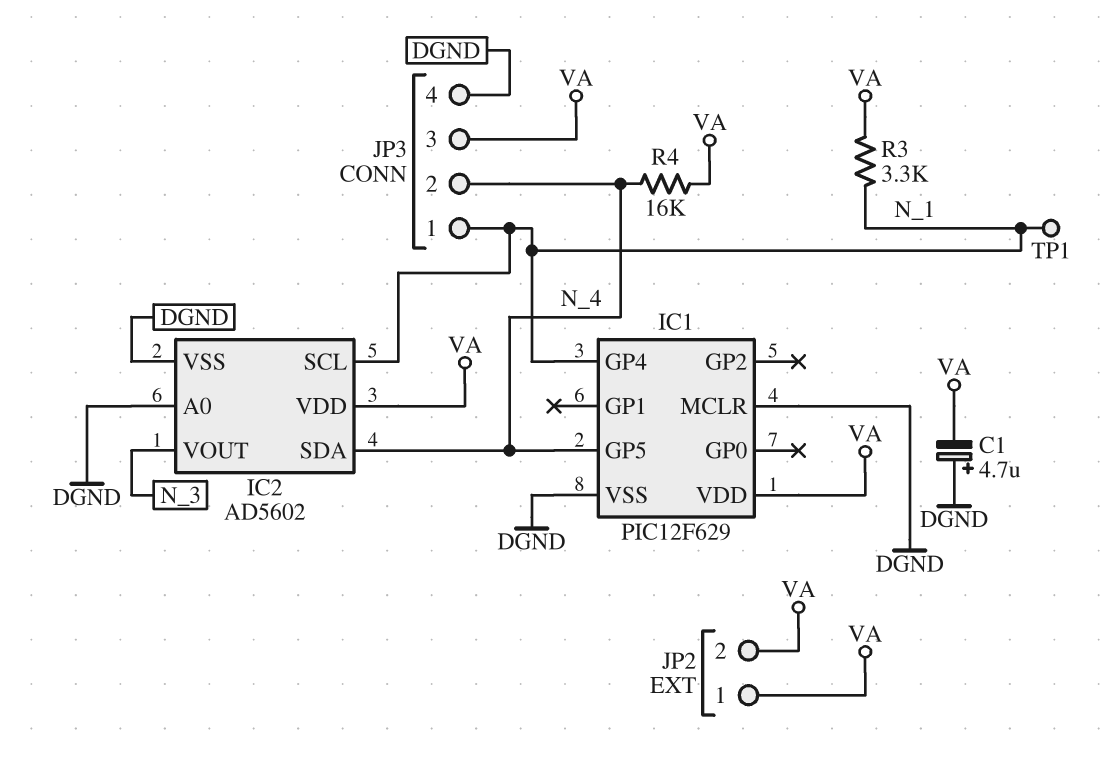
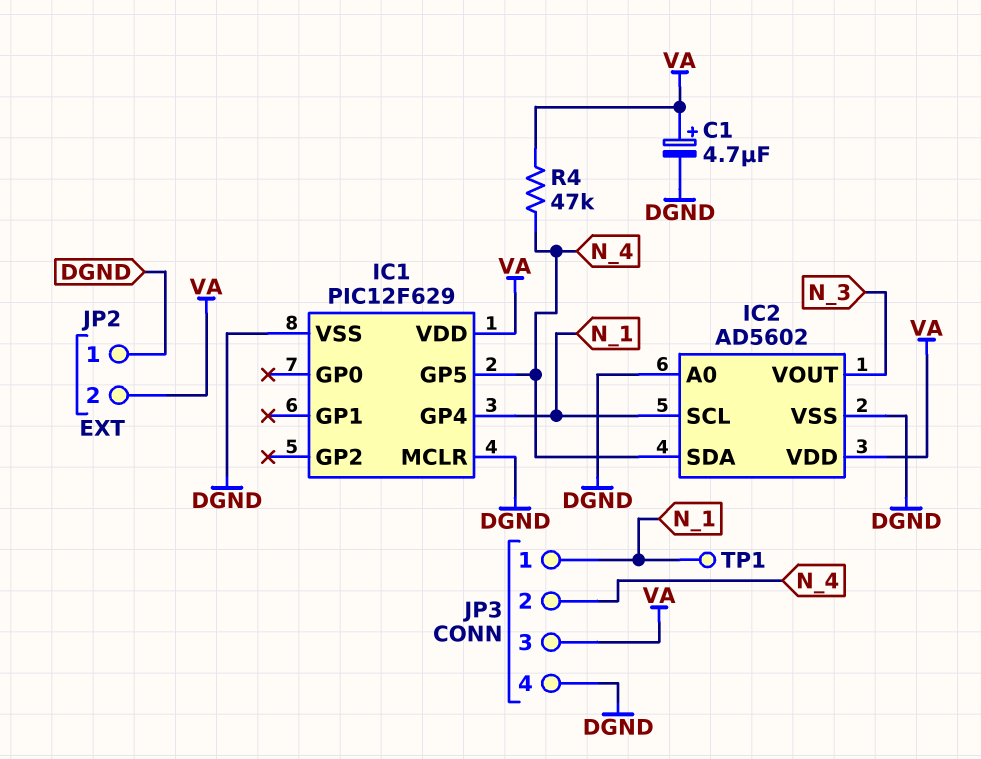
C1: 4.7uF (plus DGND, minus VA) -> 4.7uF (plus VA, minus DGND)
JP2 pin 1: VA -> DGND
R3: 3.3k (N_1, VA) -> none
R4: 16k (N_4, VA) -> 47k (N_4, VA)

